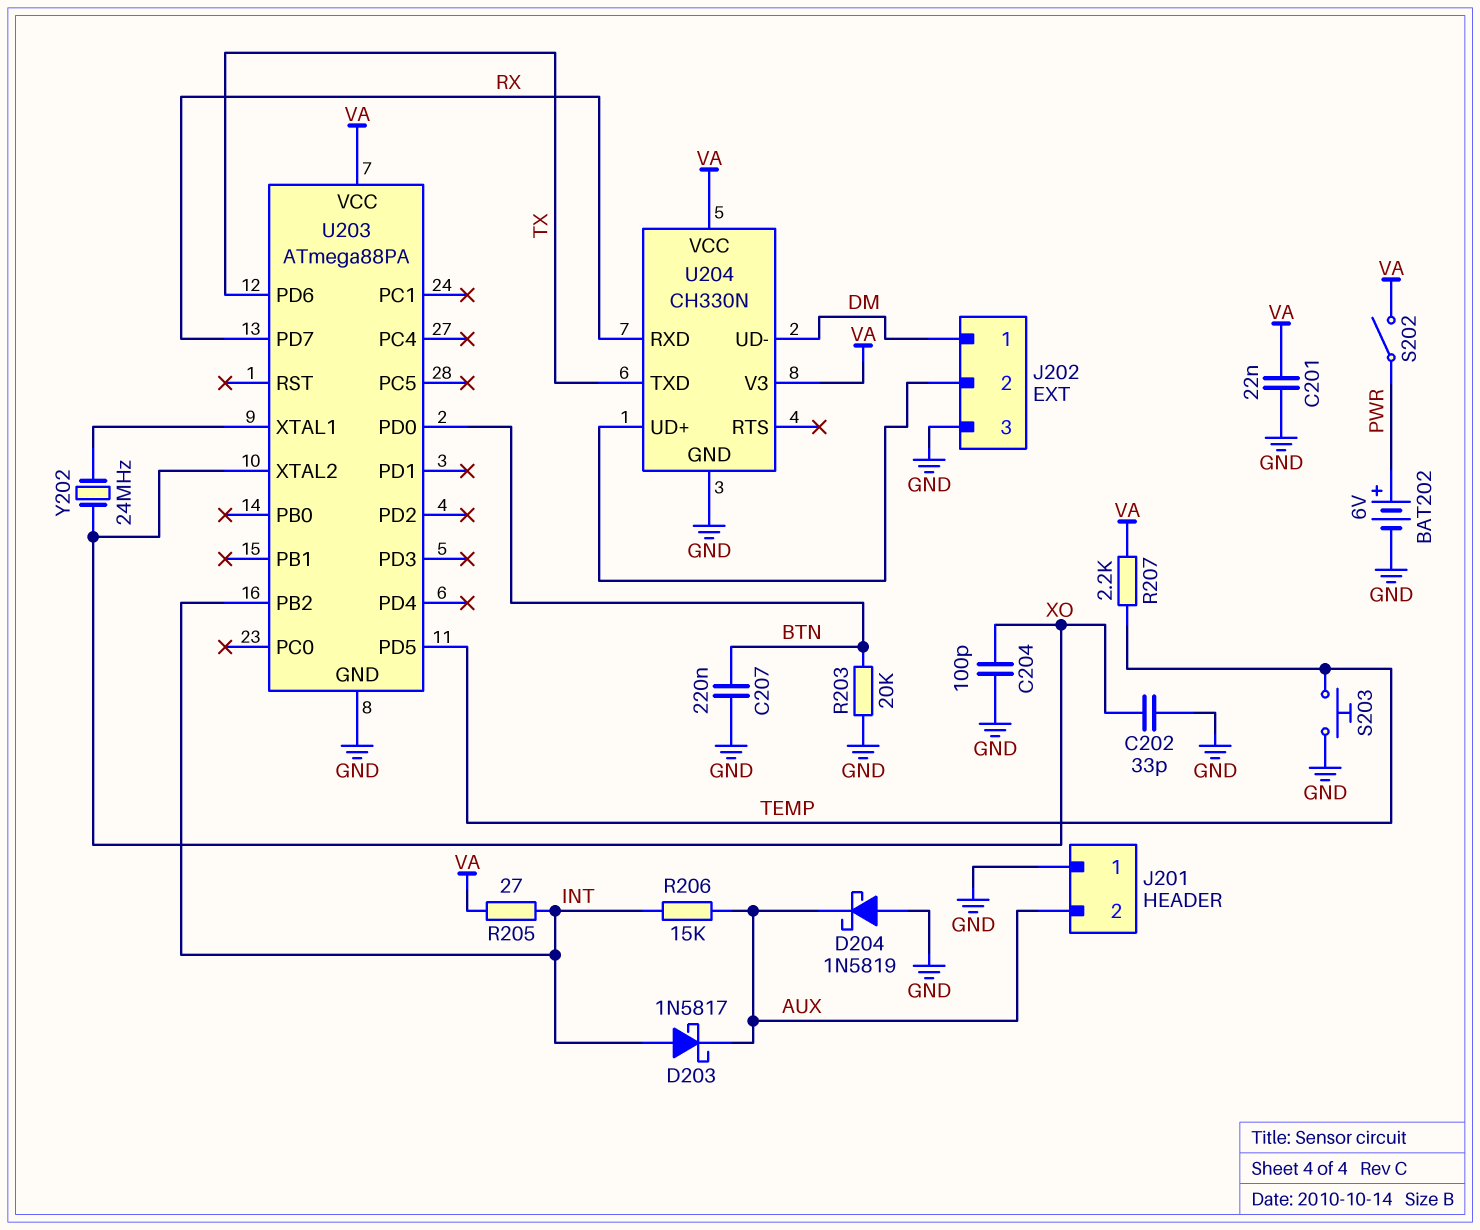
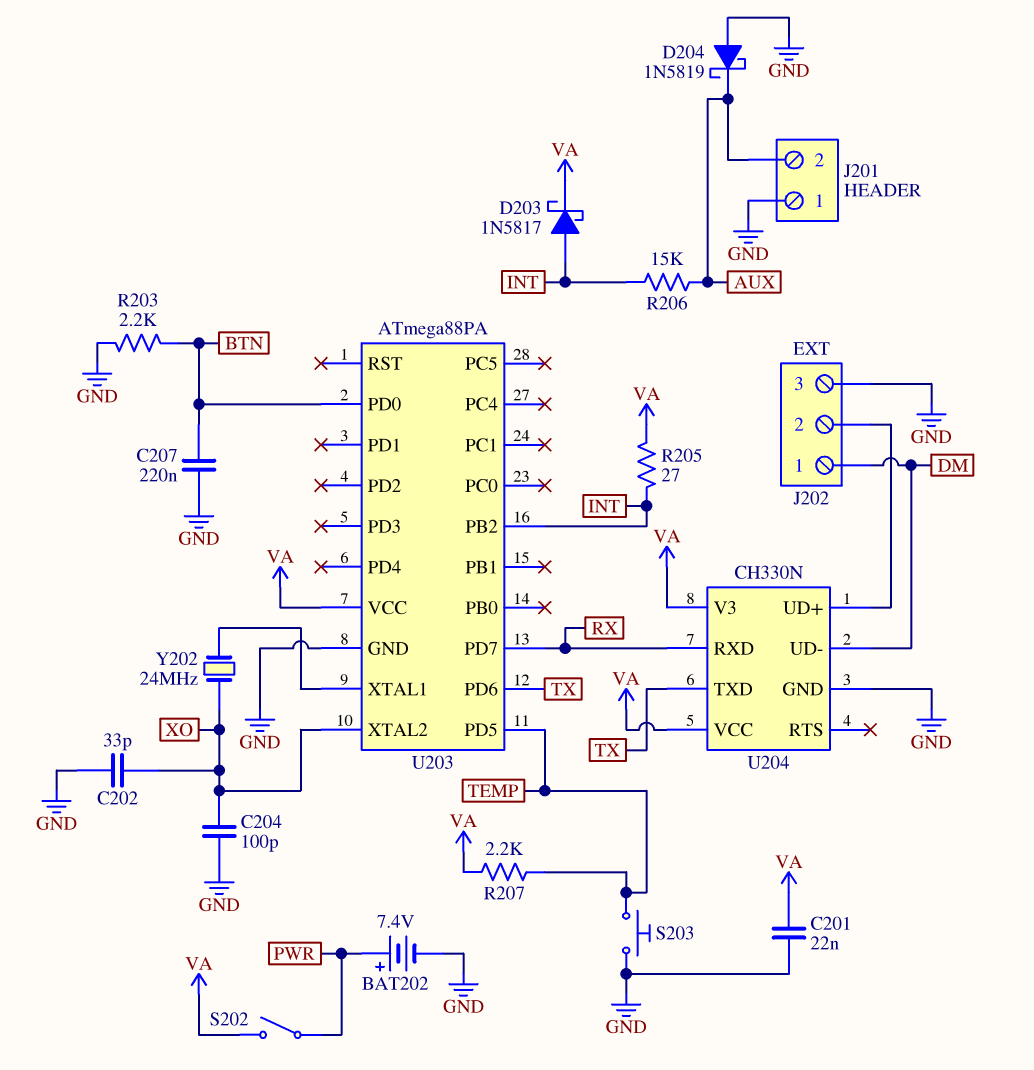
BAT202: 6V (plus PWR, minus GND) -> 7.4V (plus PWR, minus GND)
D203: schottky 1N5817 (A INT, K AUX) -> schottky 1N5817 (A INT, K VA)
R203: 20k (BTN, GND) -> 2.2k (BTN, GND)

